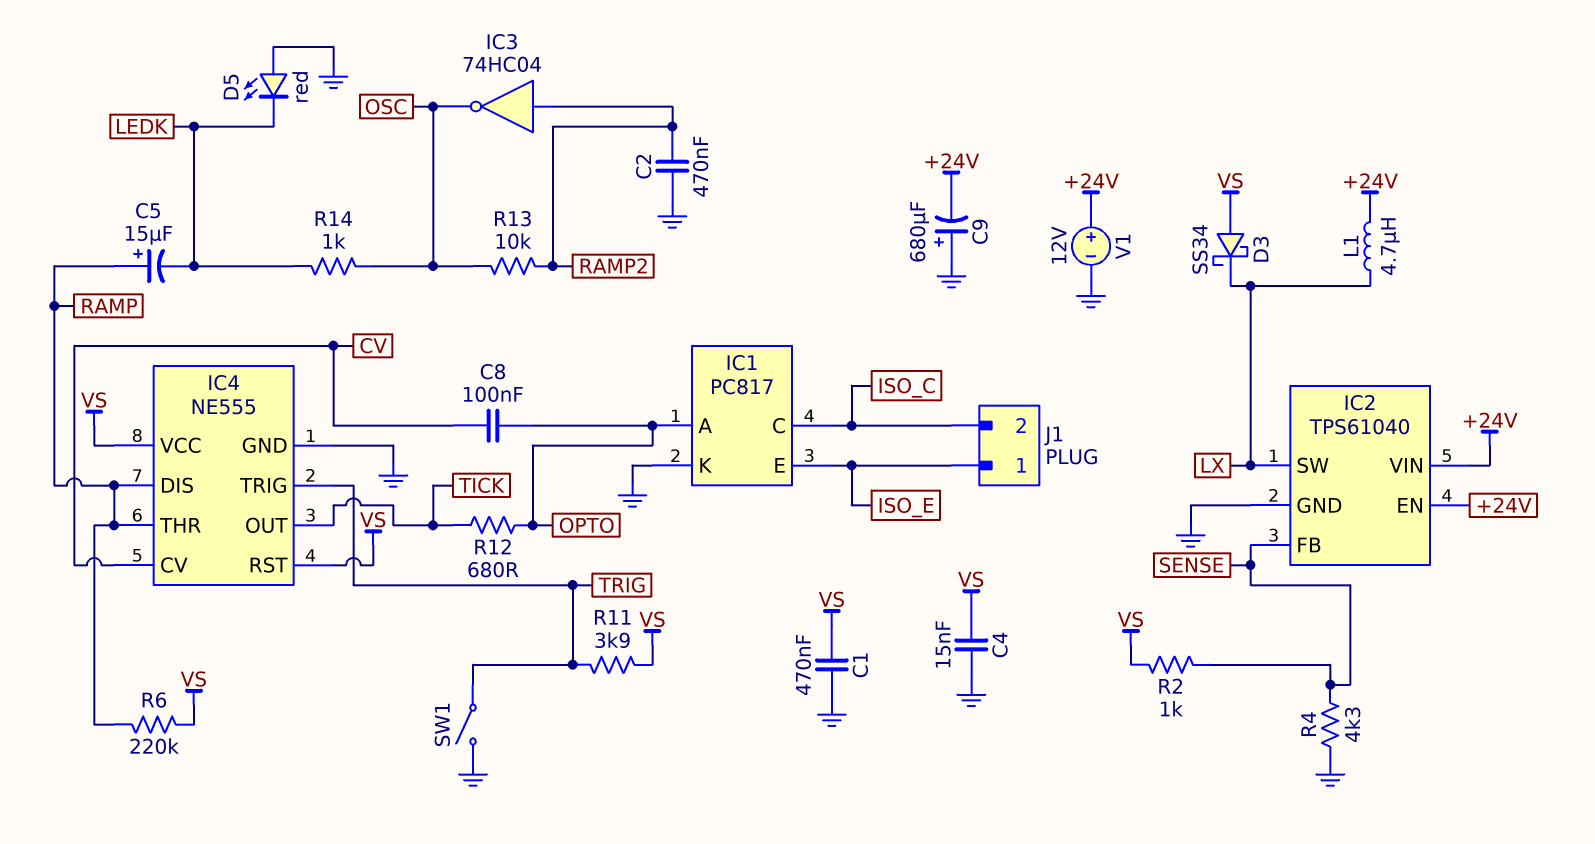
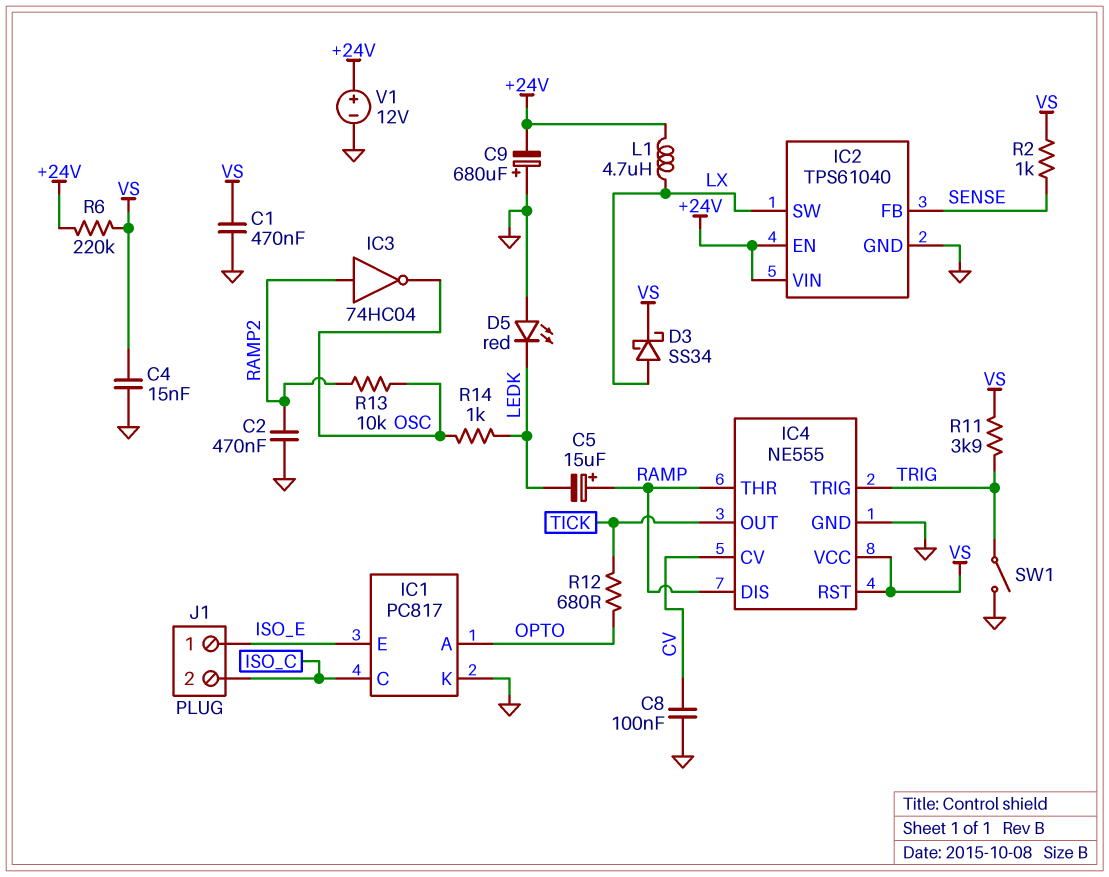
C8: 100nF (CV, OPTO) -> 100nF (CV, GND)
D3: schottky SS34 (A VS, K LX) -> schottky SS34 (A LX, K VS)
R4: 4.3k (GND, SENSE) -> none
R6: 220k (RAMP, VS) -> 220k (+24V, VS)

